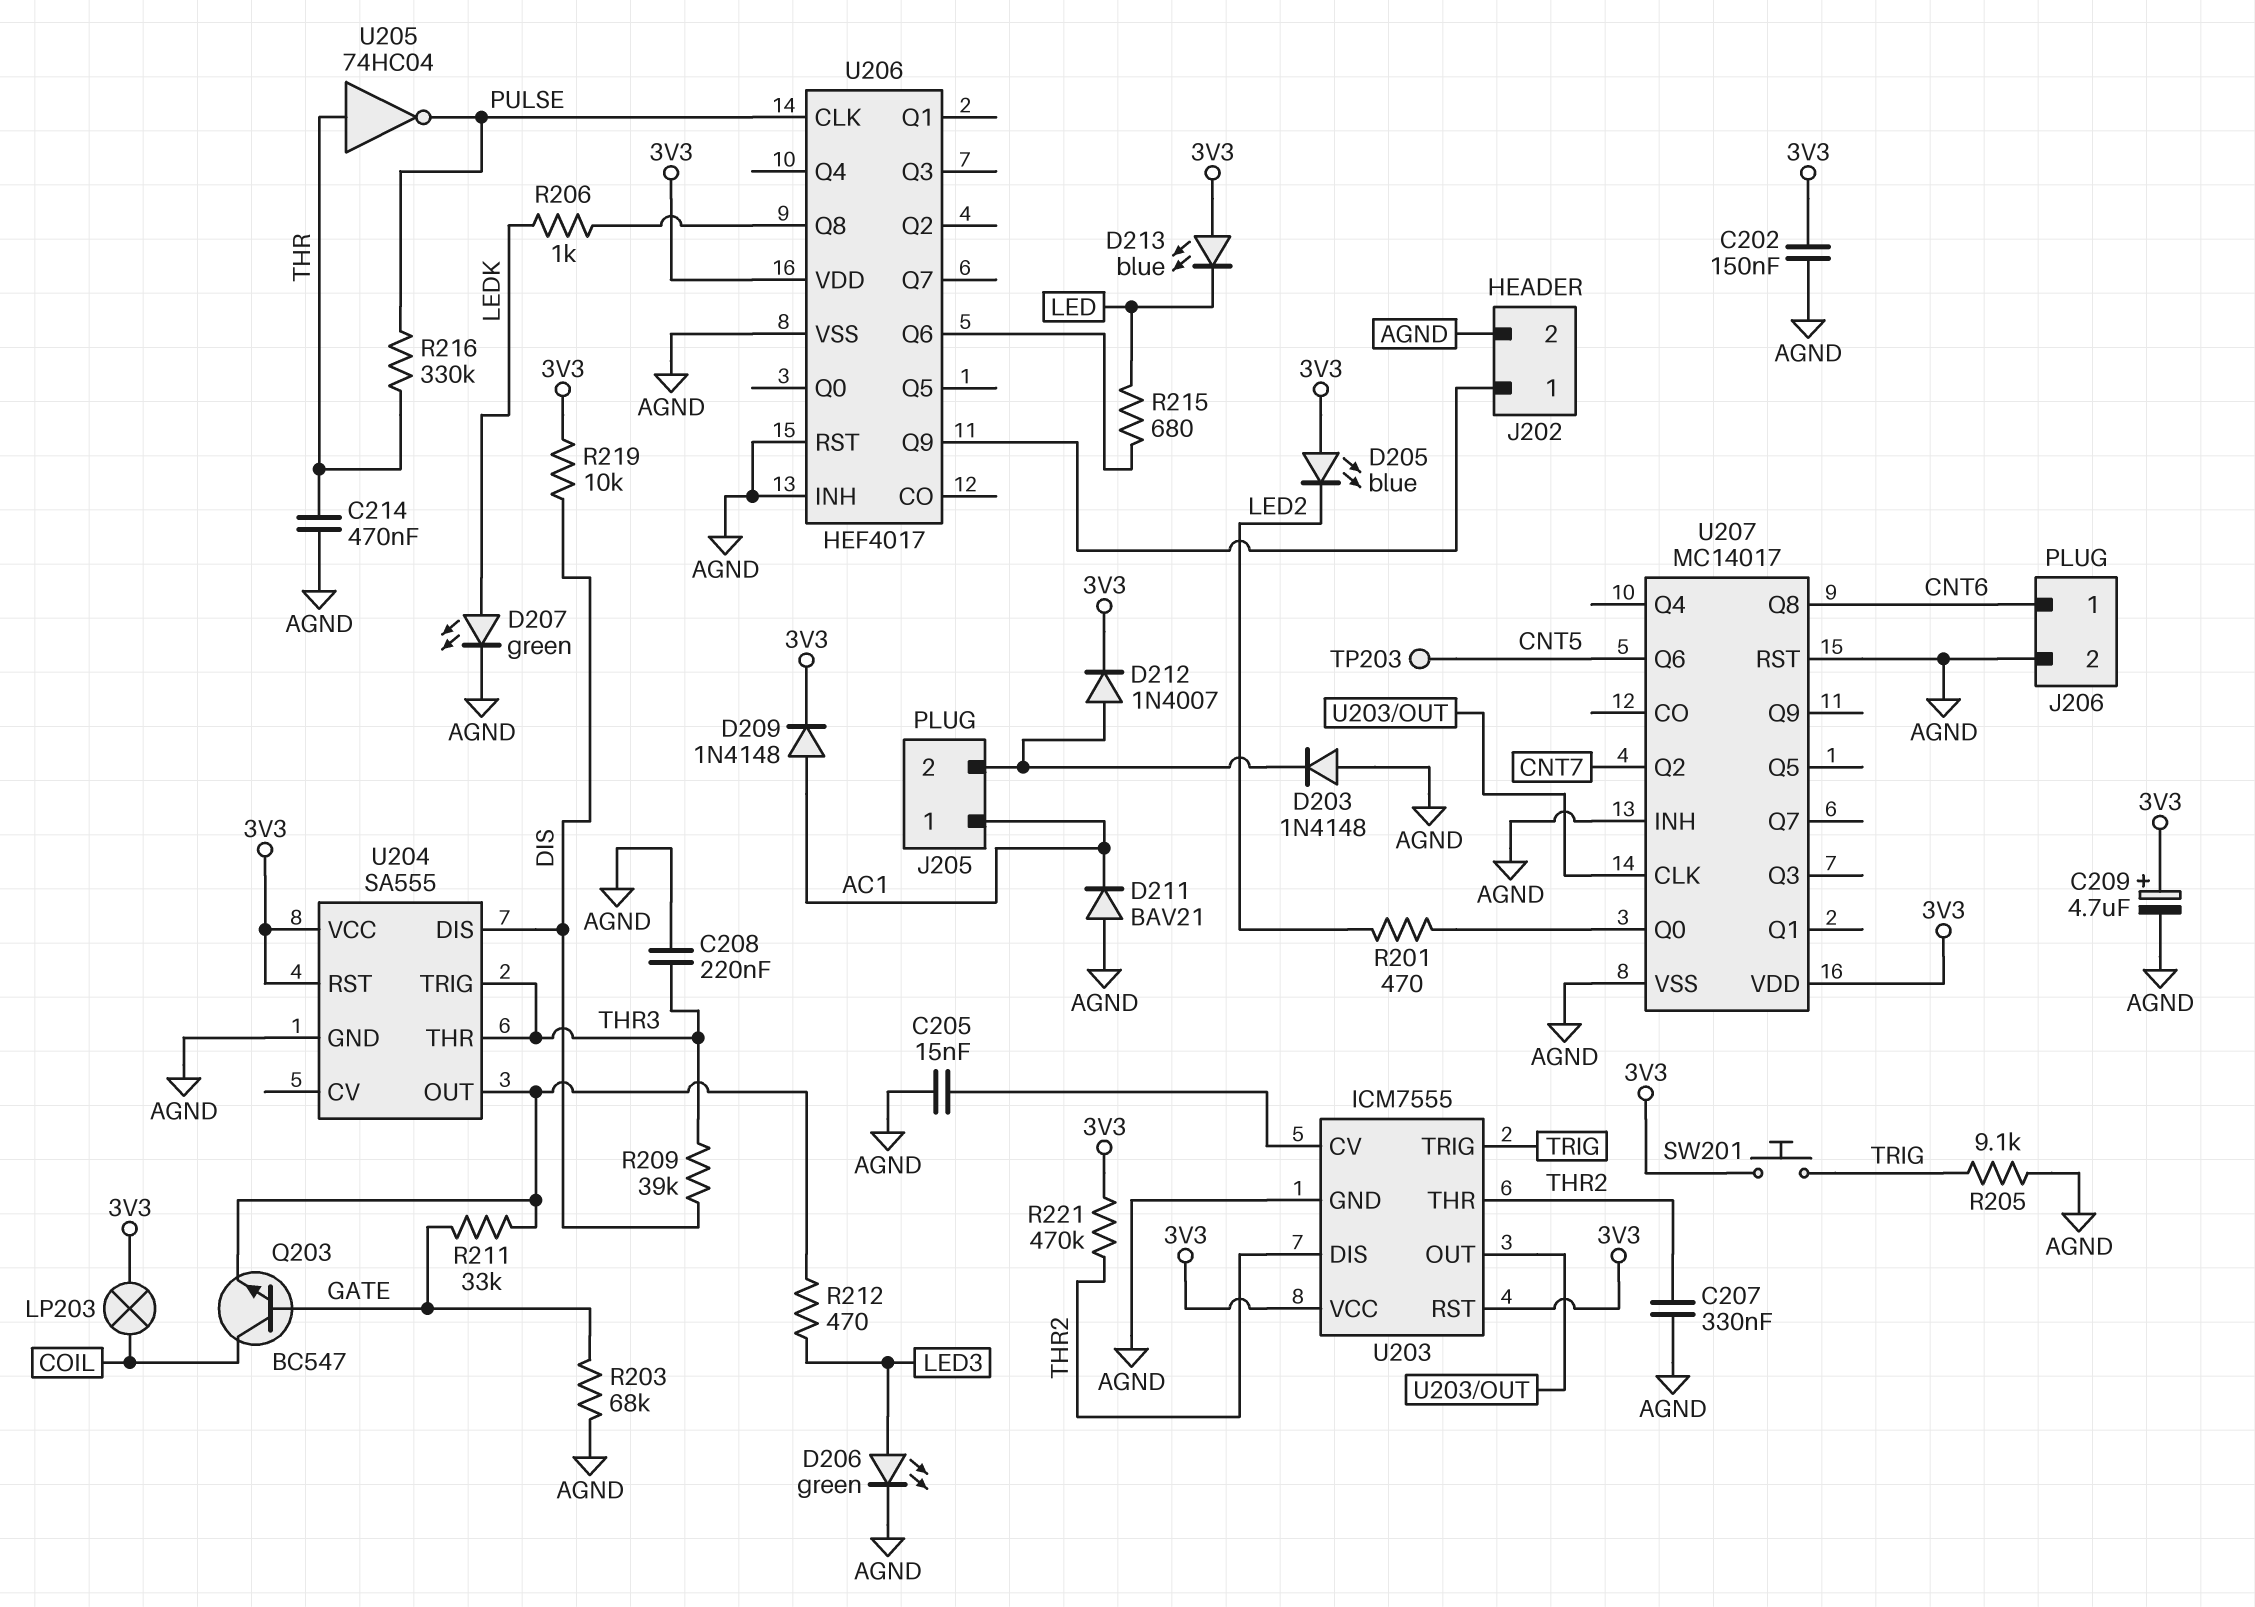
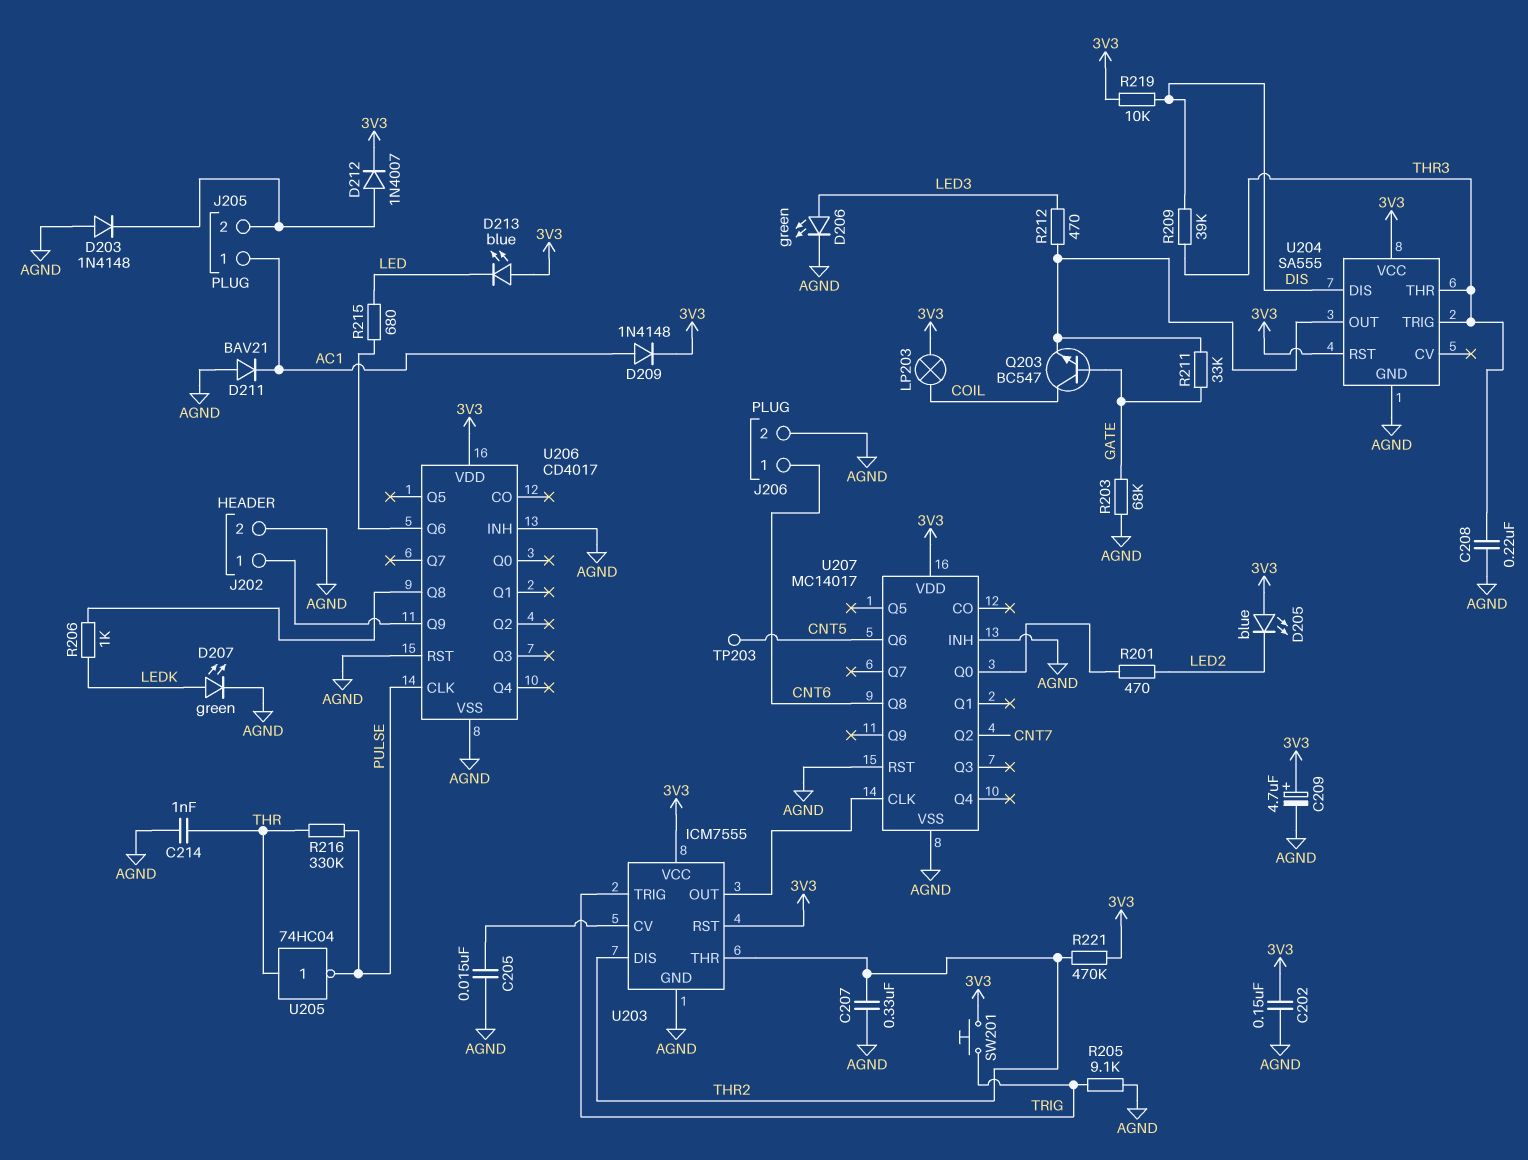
C214: 470nF (AGND, THR) -> 1nF (AGND, THR)
U206: HEF4017 -> CD4017

